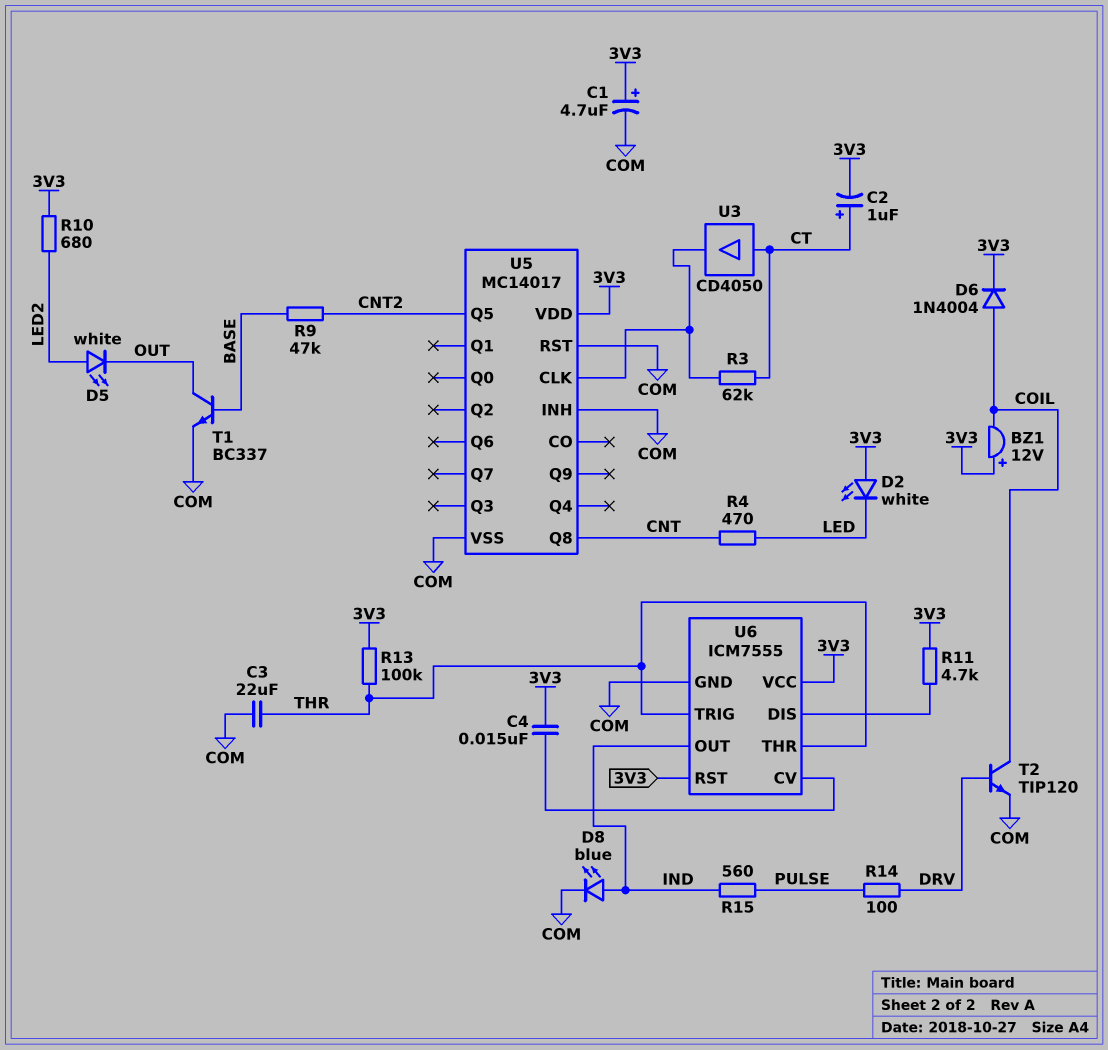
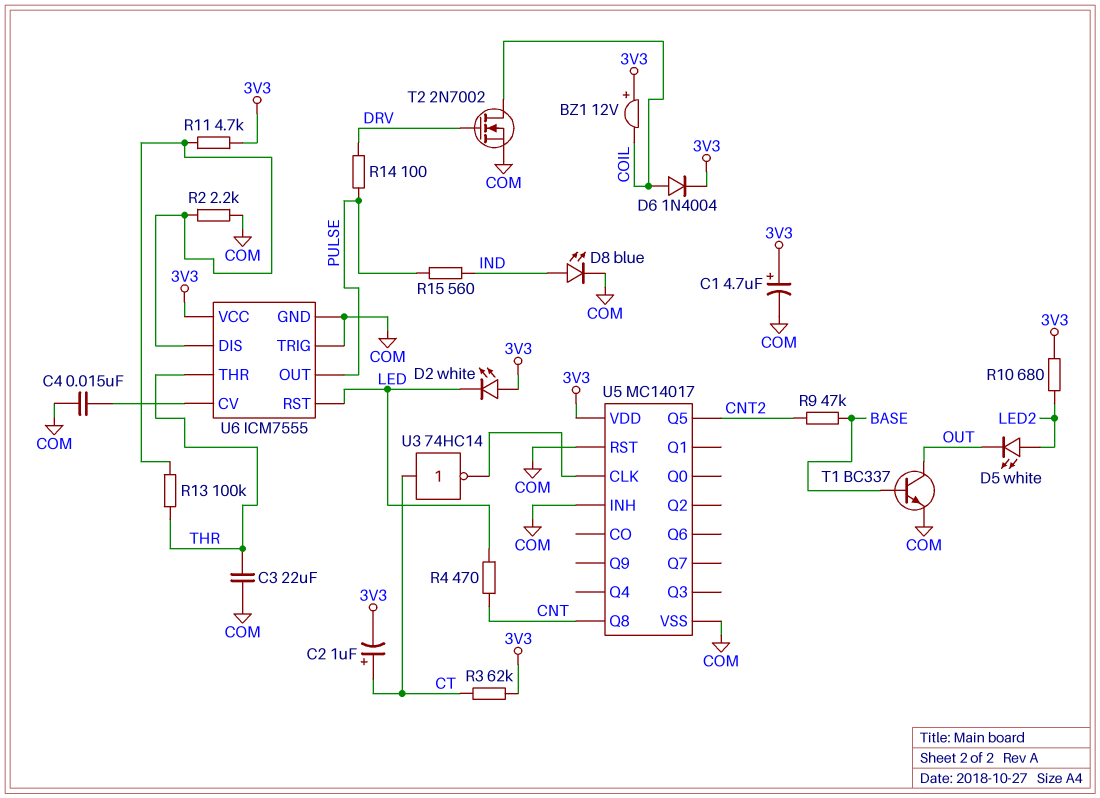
C4: 15nF (3V3, U6/CV) -> 15nF (COM, U6/CV)
R2: none -> 2.2k (COM, U6/DIS)
R3: 62k (CT, U5/CLK) -> 62k (3V3, CT)
R13: 100k (3V3, THR) -> 100k (THR, U6/DIS)
T2: NPN TIP120 (B DRV, C COIL, E COM) -> NMOS 2N7002 (G DRV, D COIL, S COM)
U3: buffer CD4050 (in CT, out U5/CLK) -> NOT 74HC14 (in CT, out U5/CLK)
U6 pin OUT: IND -> PULSE
U6 pin RST: 3V3 -> LED
U6 pin TRIG: THR -> COM

